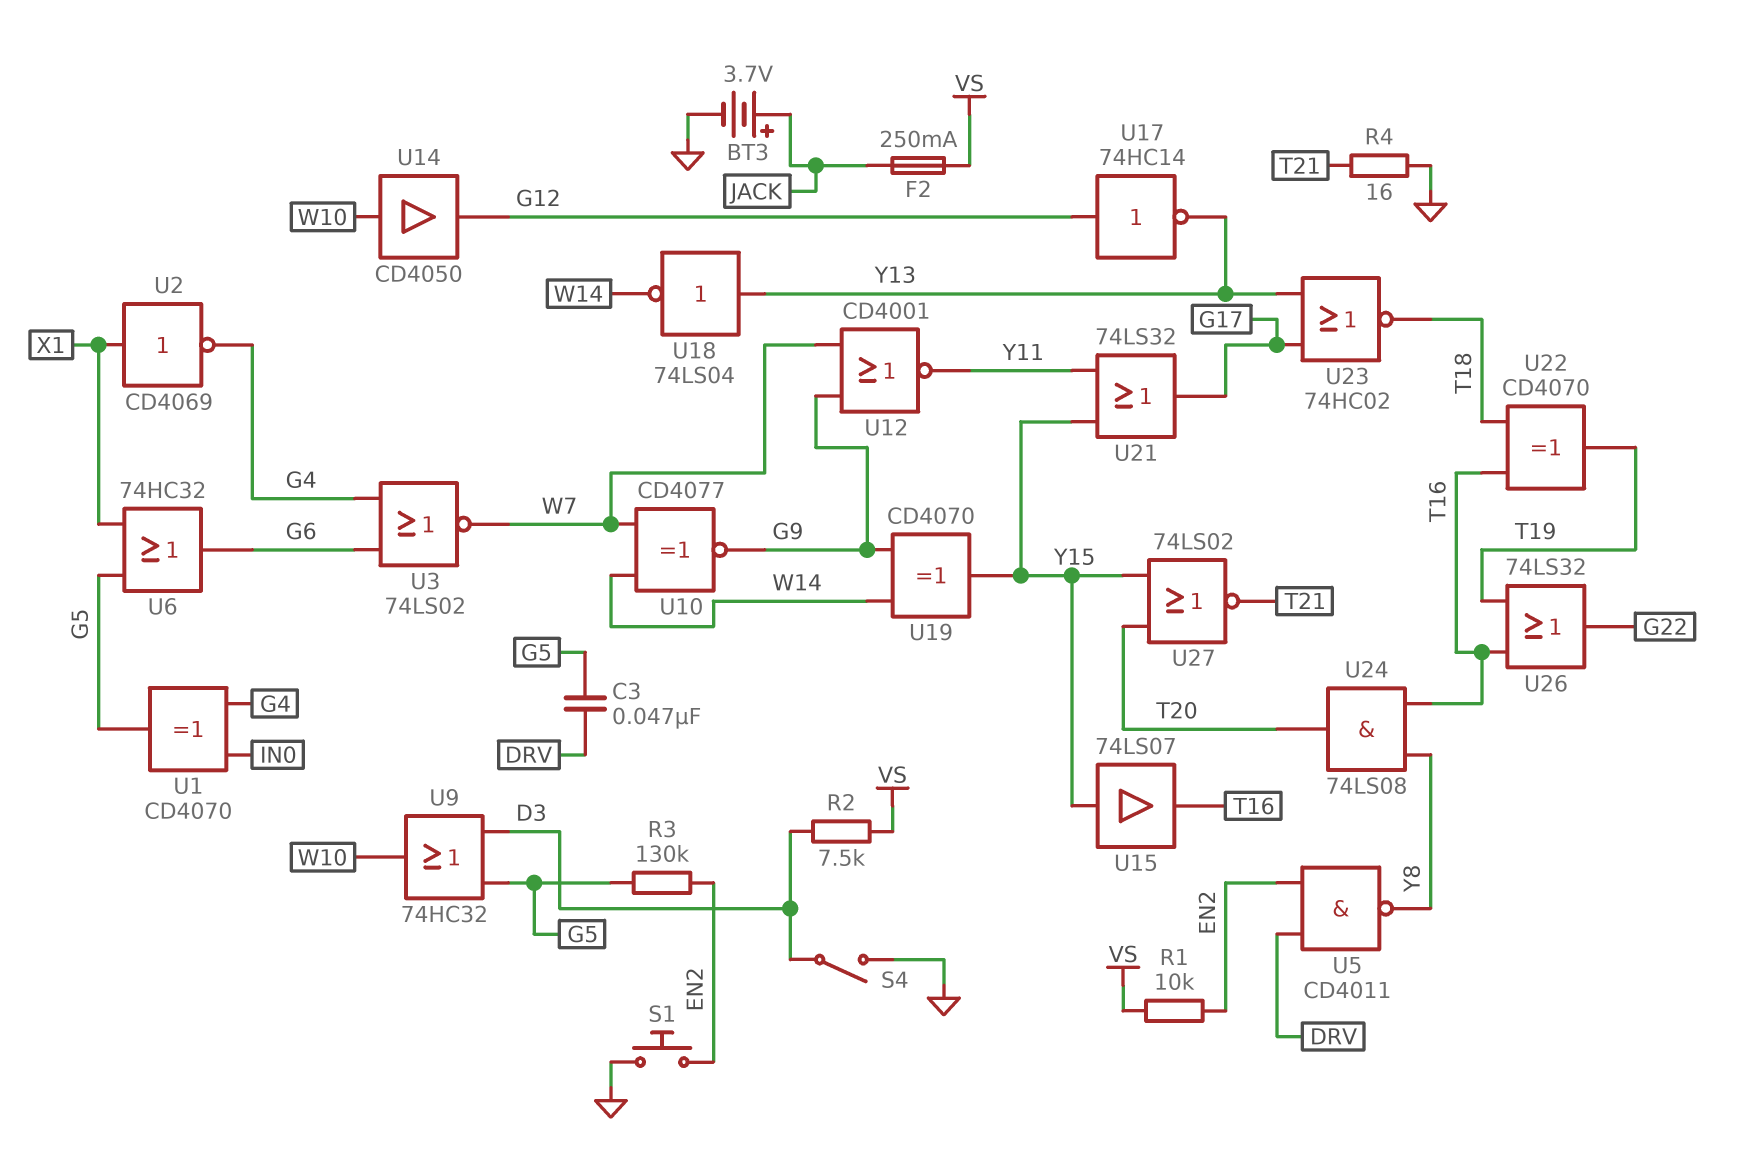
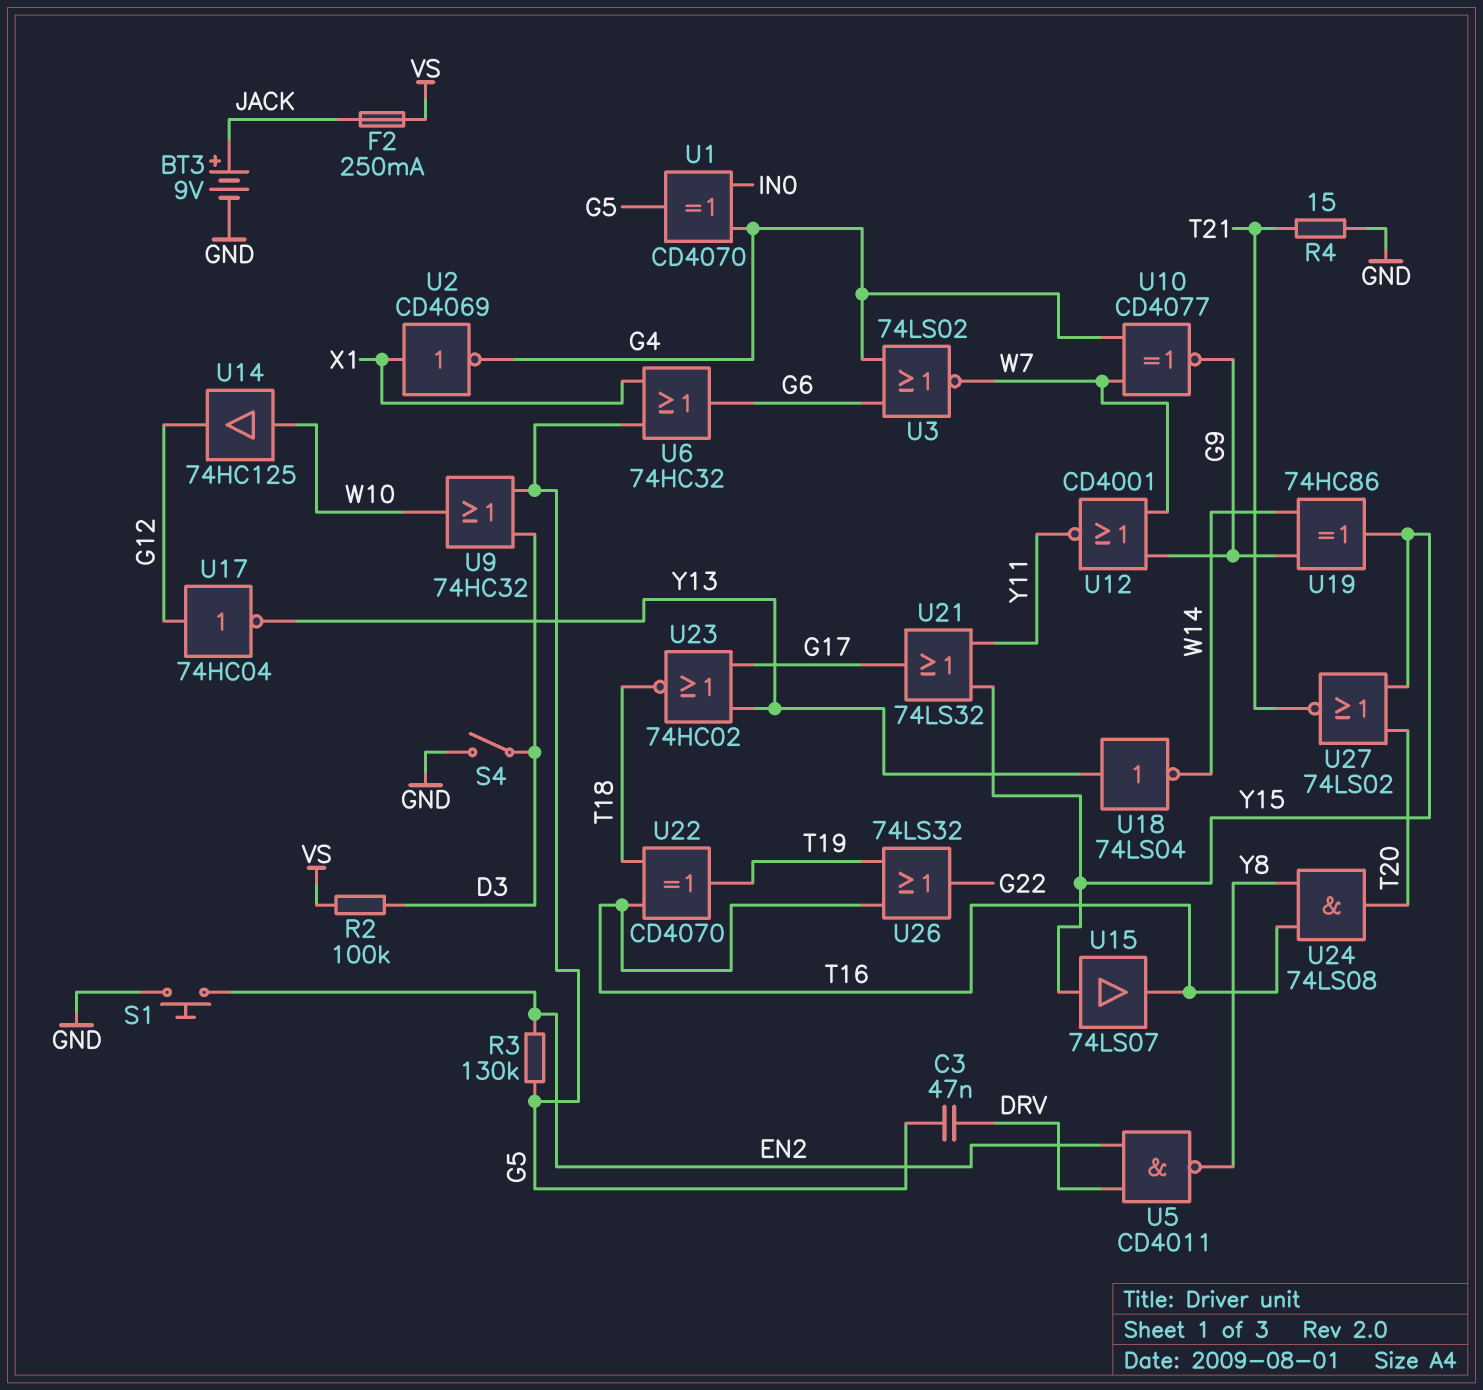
BT3: 3.7V (plus JACK, minus GND) -> 9V (plus JACK, minus GND)
R1: 10k (EN2, VS) -> none
R2: 7.5k (D3, VS) -> 100k (D3, VS)
R4: 16 (GND, T21) -> 15 (GND, T21)
U10: XNOR CD4077 (in W7, in W14, out G9) -> XNOR CD4077 (in G4, in W7, out G9)
U14: buffer CD4050 (in W10, out G12) -> buffer 74HC125 (in W10, out G12)
U17: NOT 74HC14 (in G12, out Y13) -> NOT 74HC04 (in G12, out Y13)
U19: XOR CD4070 (in G9, in W14, out Y15) -> XOR 74HC86 (in G9, in W14, out Y15)

